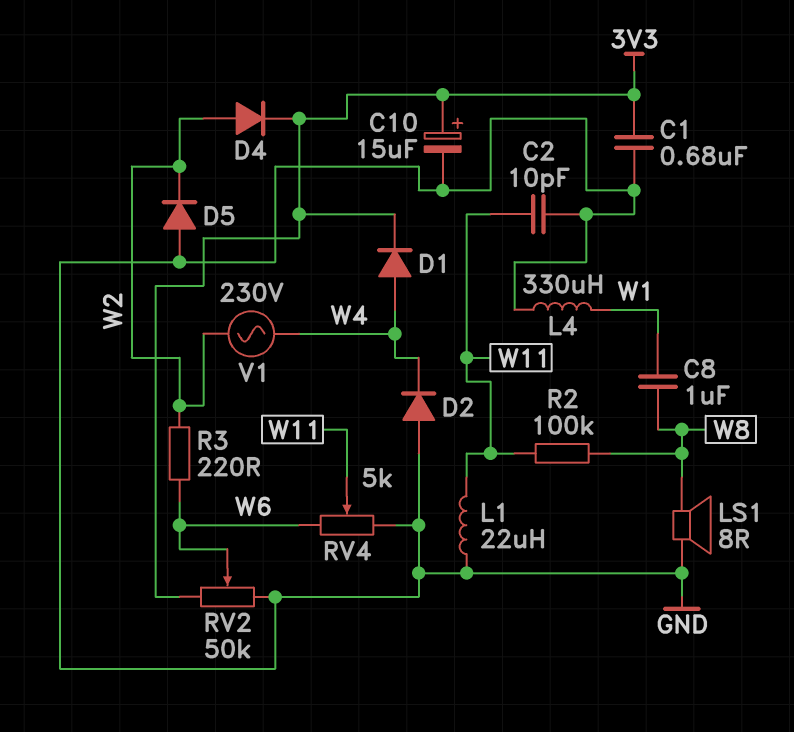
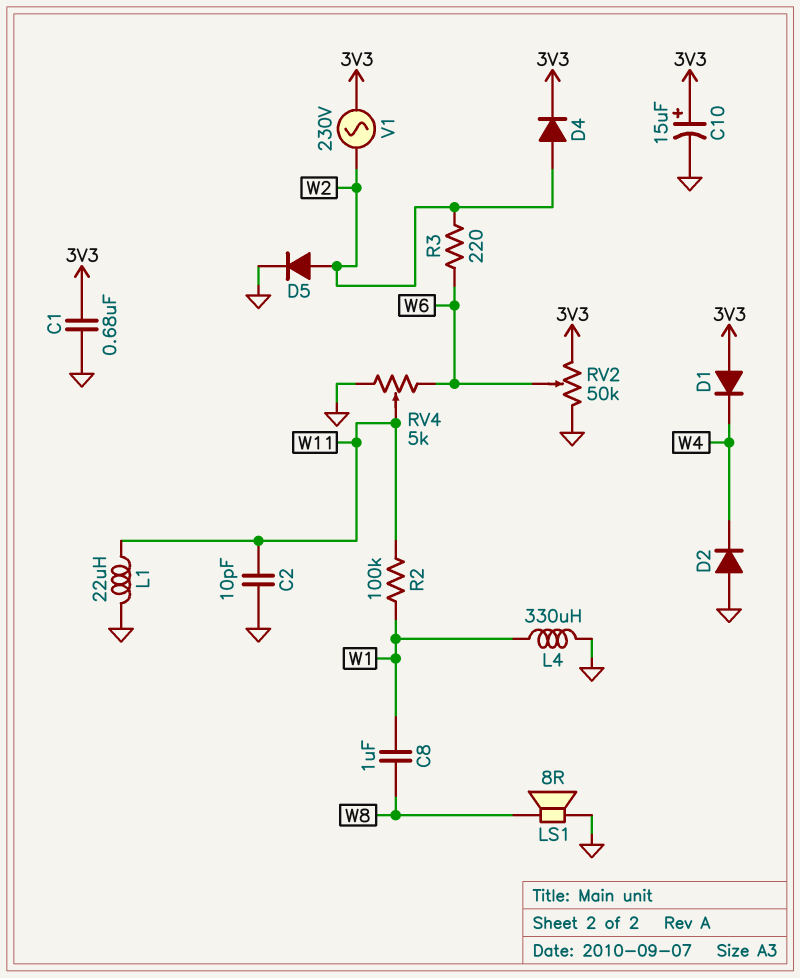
D1: diode (A W4, K 3V3) -> diode (A 3V3, K W4)
D5: diode (A GND, K W2) -> diode (A W2, K GND)
R2: 100k (W8, W11) -> 100k (W1, W11)
V1: AC 230V (W2, W4) -> AC 230V (3V3, W2)

